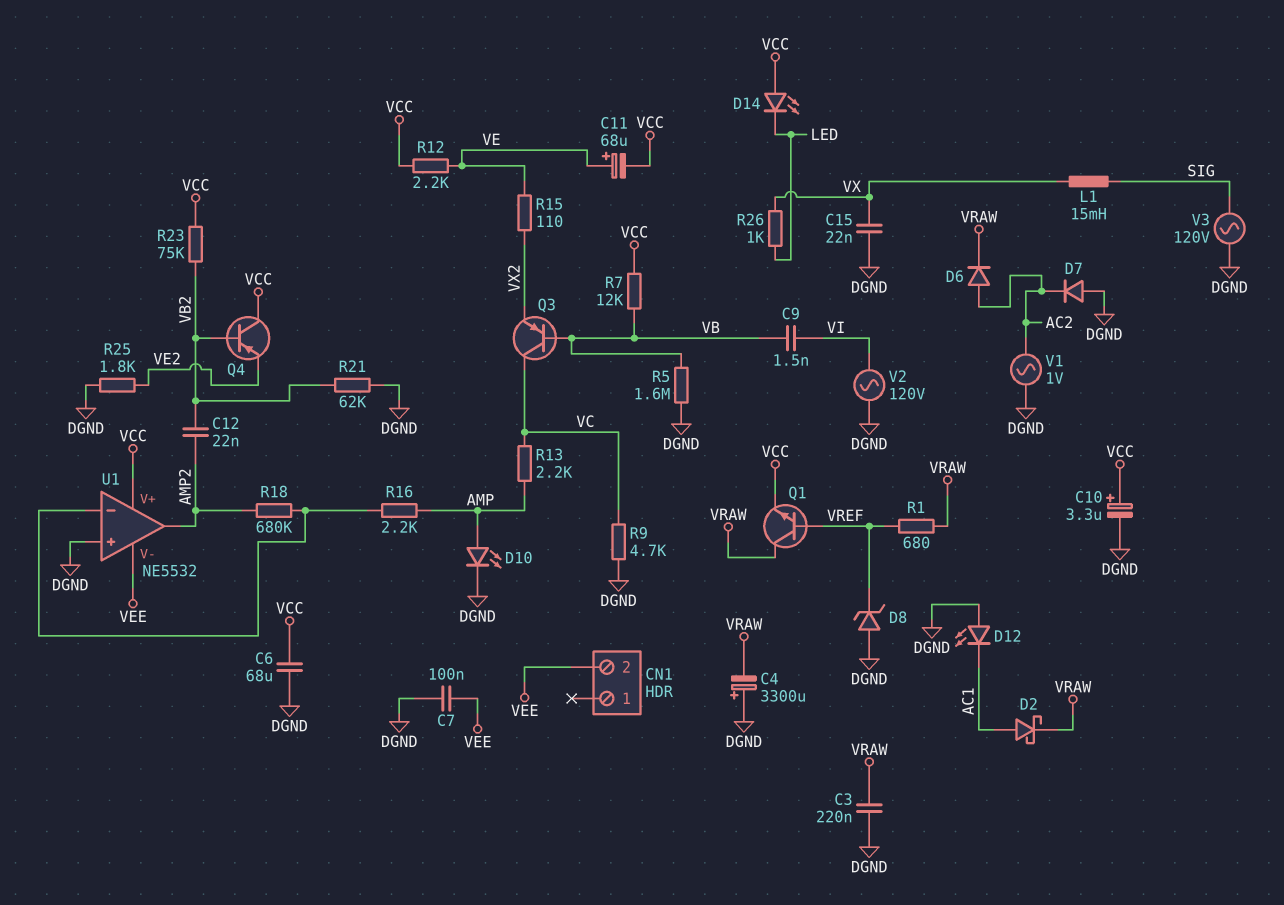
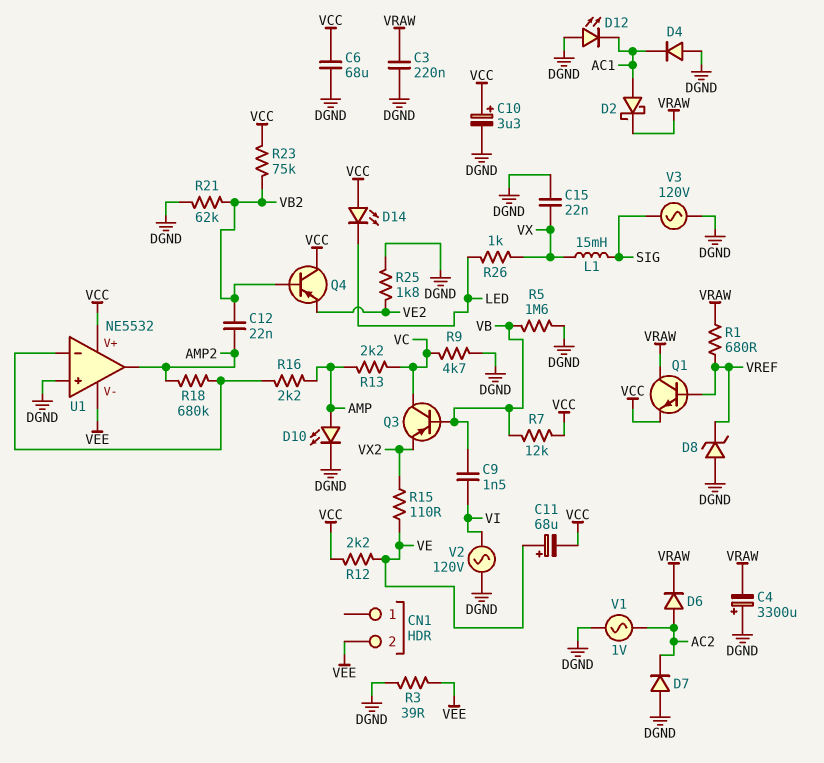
C7: 100nF (DGND, VEE) -> none
D4: none -> diode (A DGND, K AC1)
R3: none -> 39 (DGND, VEE)

